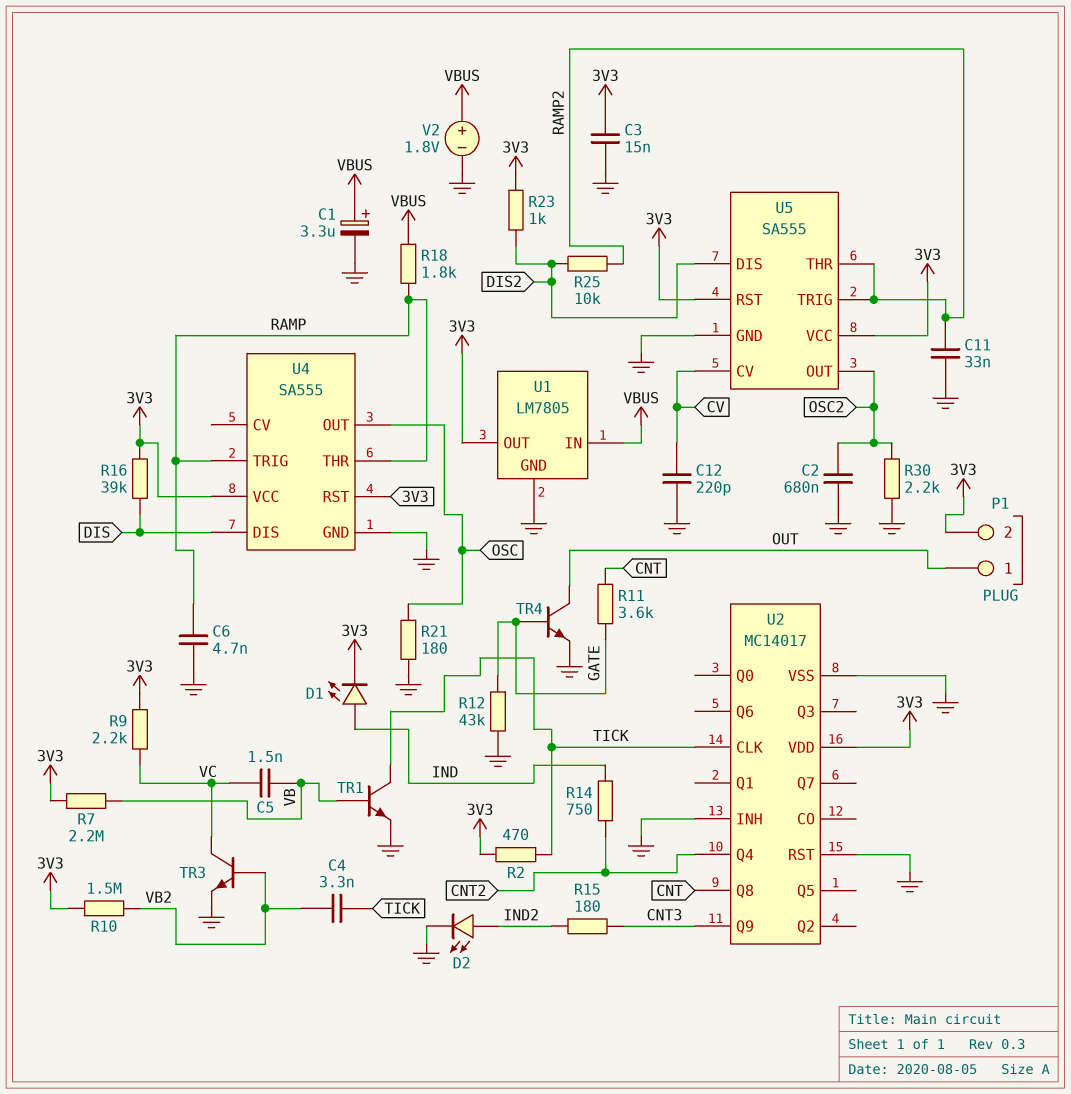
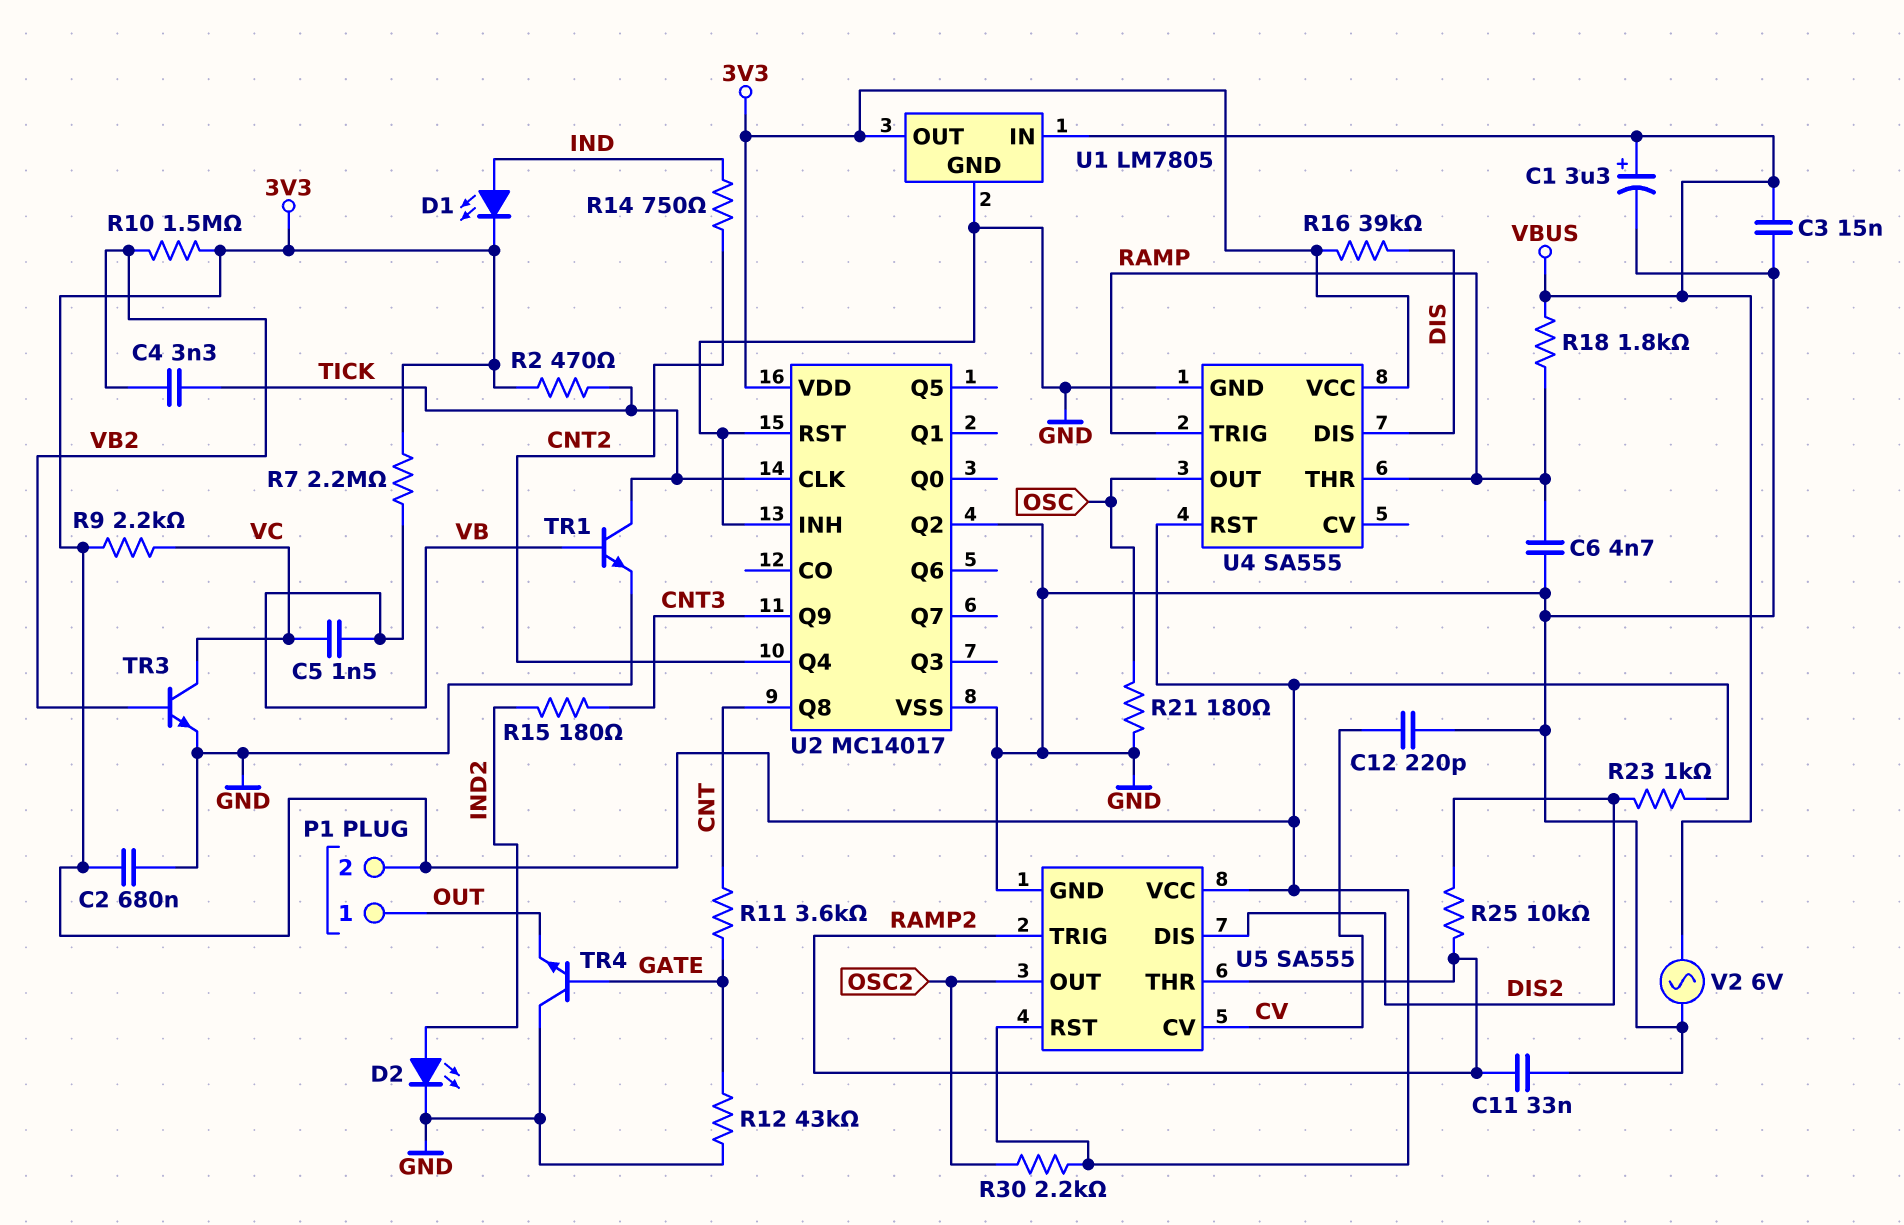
C2: 680nF (GND, OSC2) -> 680nF (3V3, GND)
C3: 15nF (3V3, GND) -> 15nF (GND, VBUS)
R30: 2.2k (GND, OSC2) -> 2.2k (3V3, OSC2)
TR4: NPN (B GATE, C OUT, E GND) -> NPN (B GATE, C GND, E OUT)
U2 pin Q2: none -> GND
V2: 1.8V (plus VBUS, minus GND) -> AC 6V (GND, VBUS)

